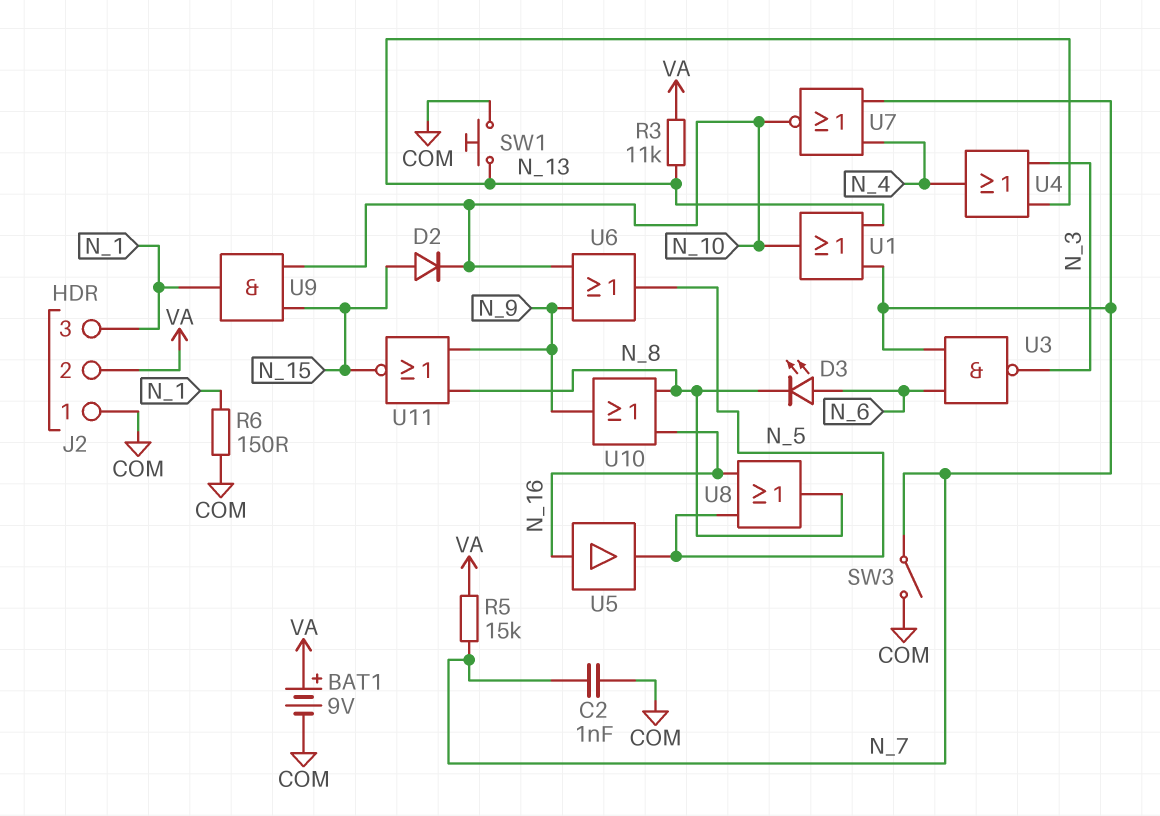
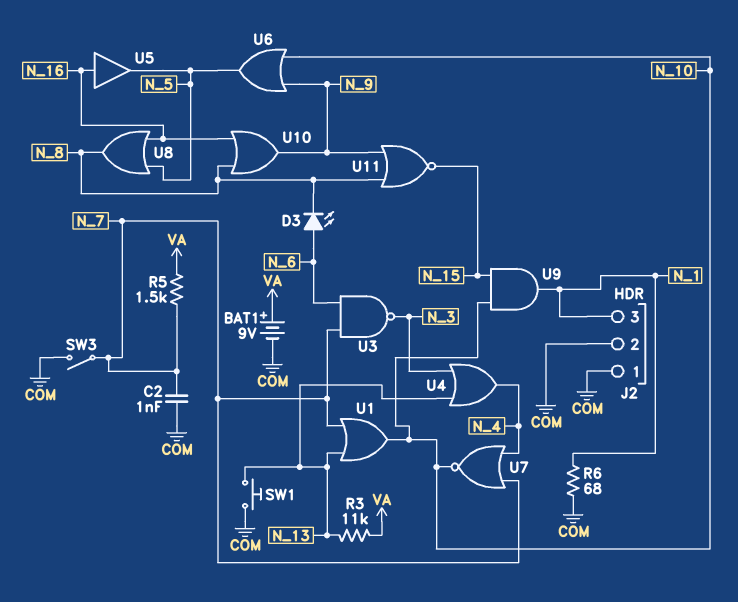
D2: diode (A N_15, K N_10) -> none
J2 pin 2: VA -> COM
R5: 15k (N_7, VA) -> 1.5k (N_7, VA)
R6: 150 (COM, N_1) -> 68 (COM, N_1)

